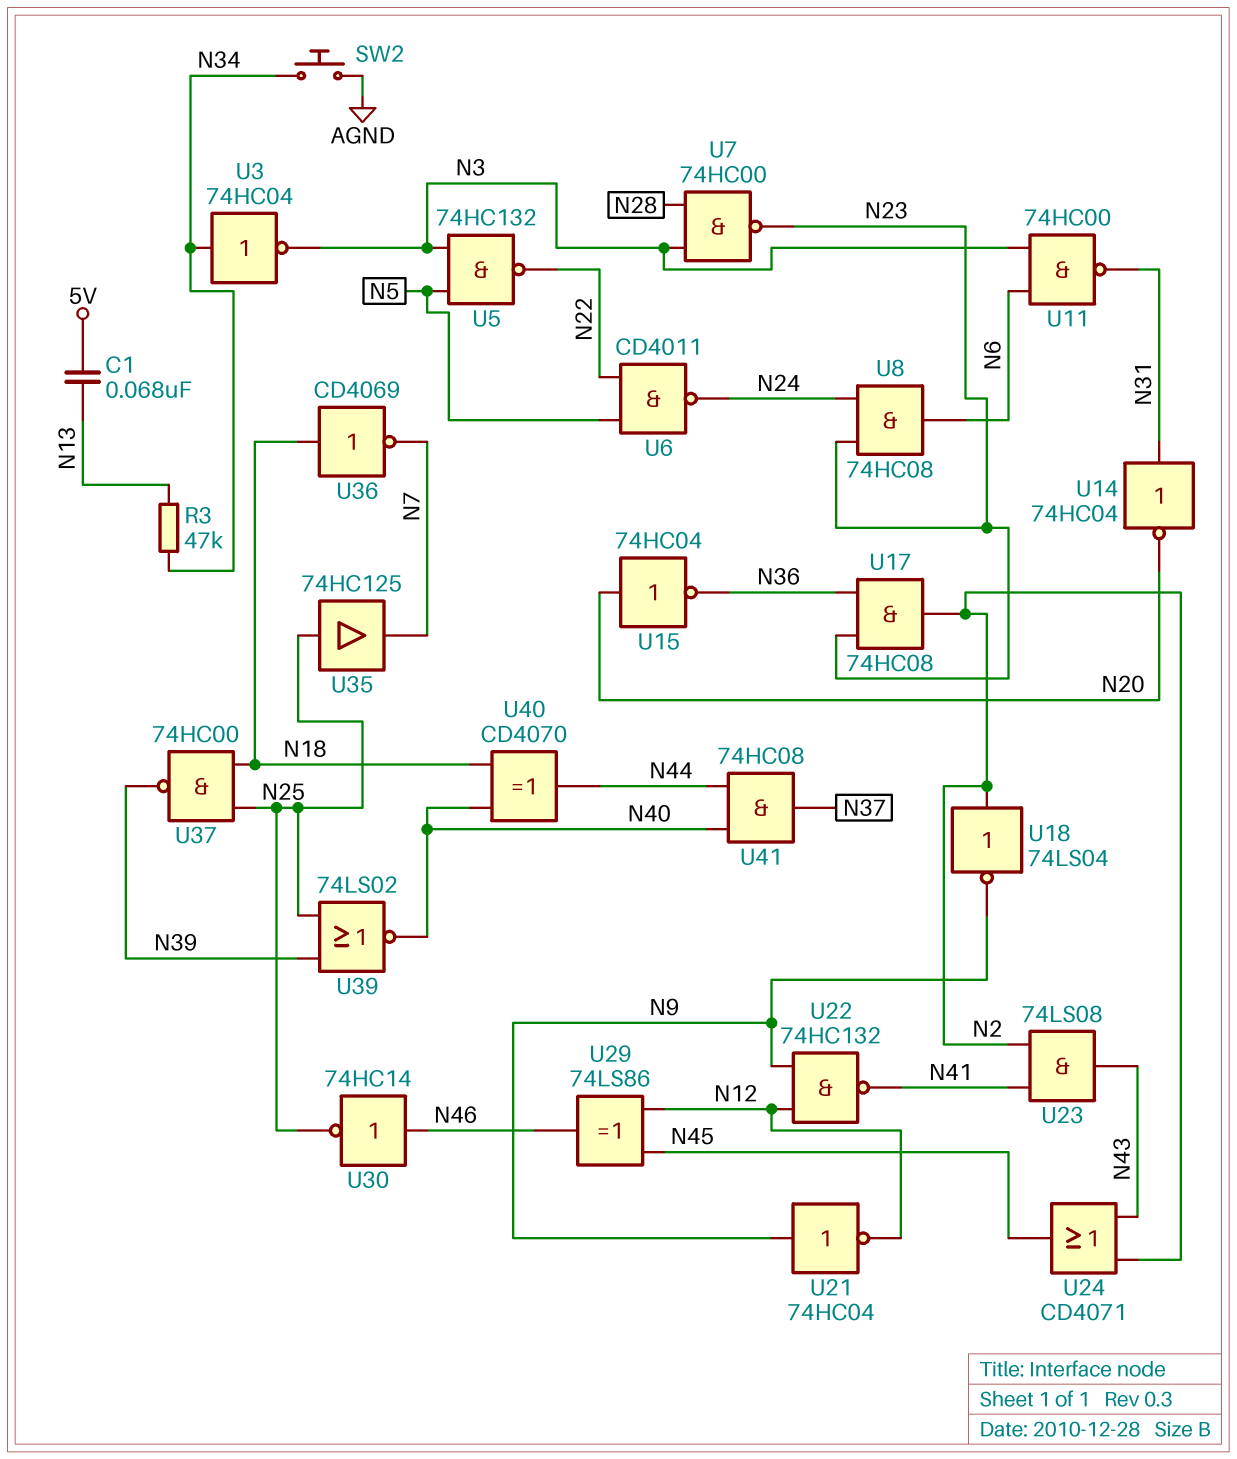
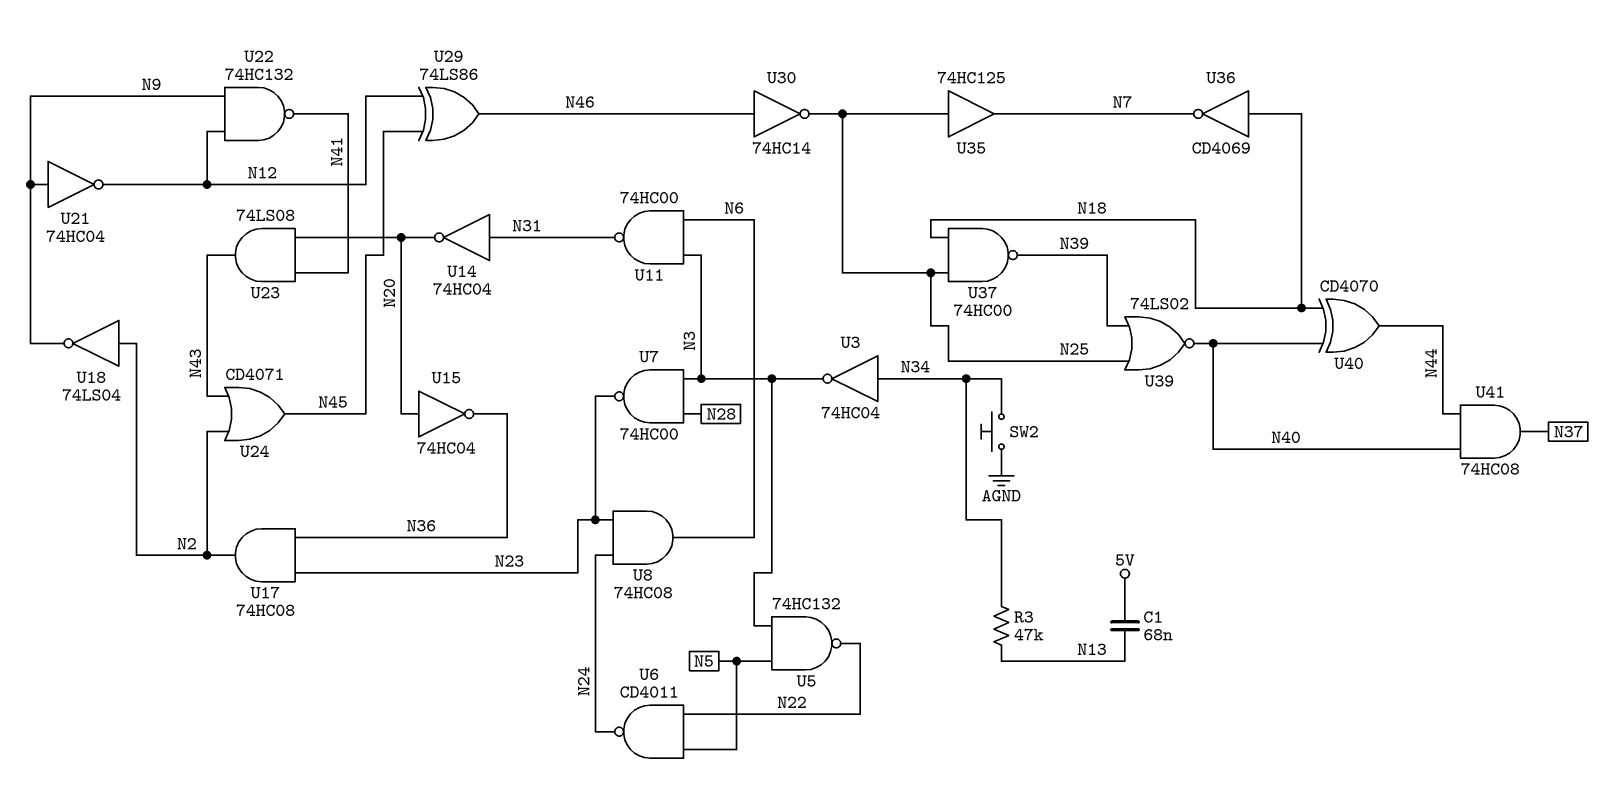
U23: AND 74LS08 (in N2, in N41, out N43) -> AND 74LS08 (in N20, in N41, out N43)

